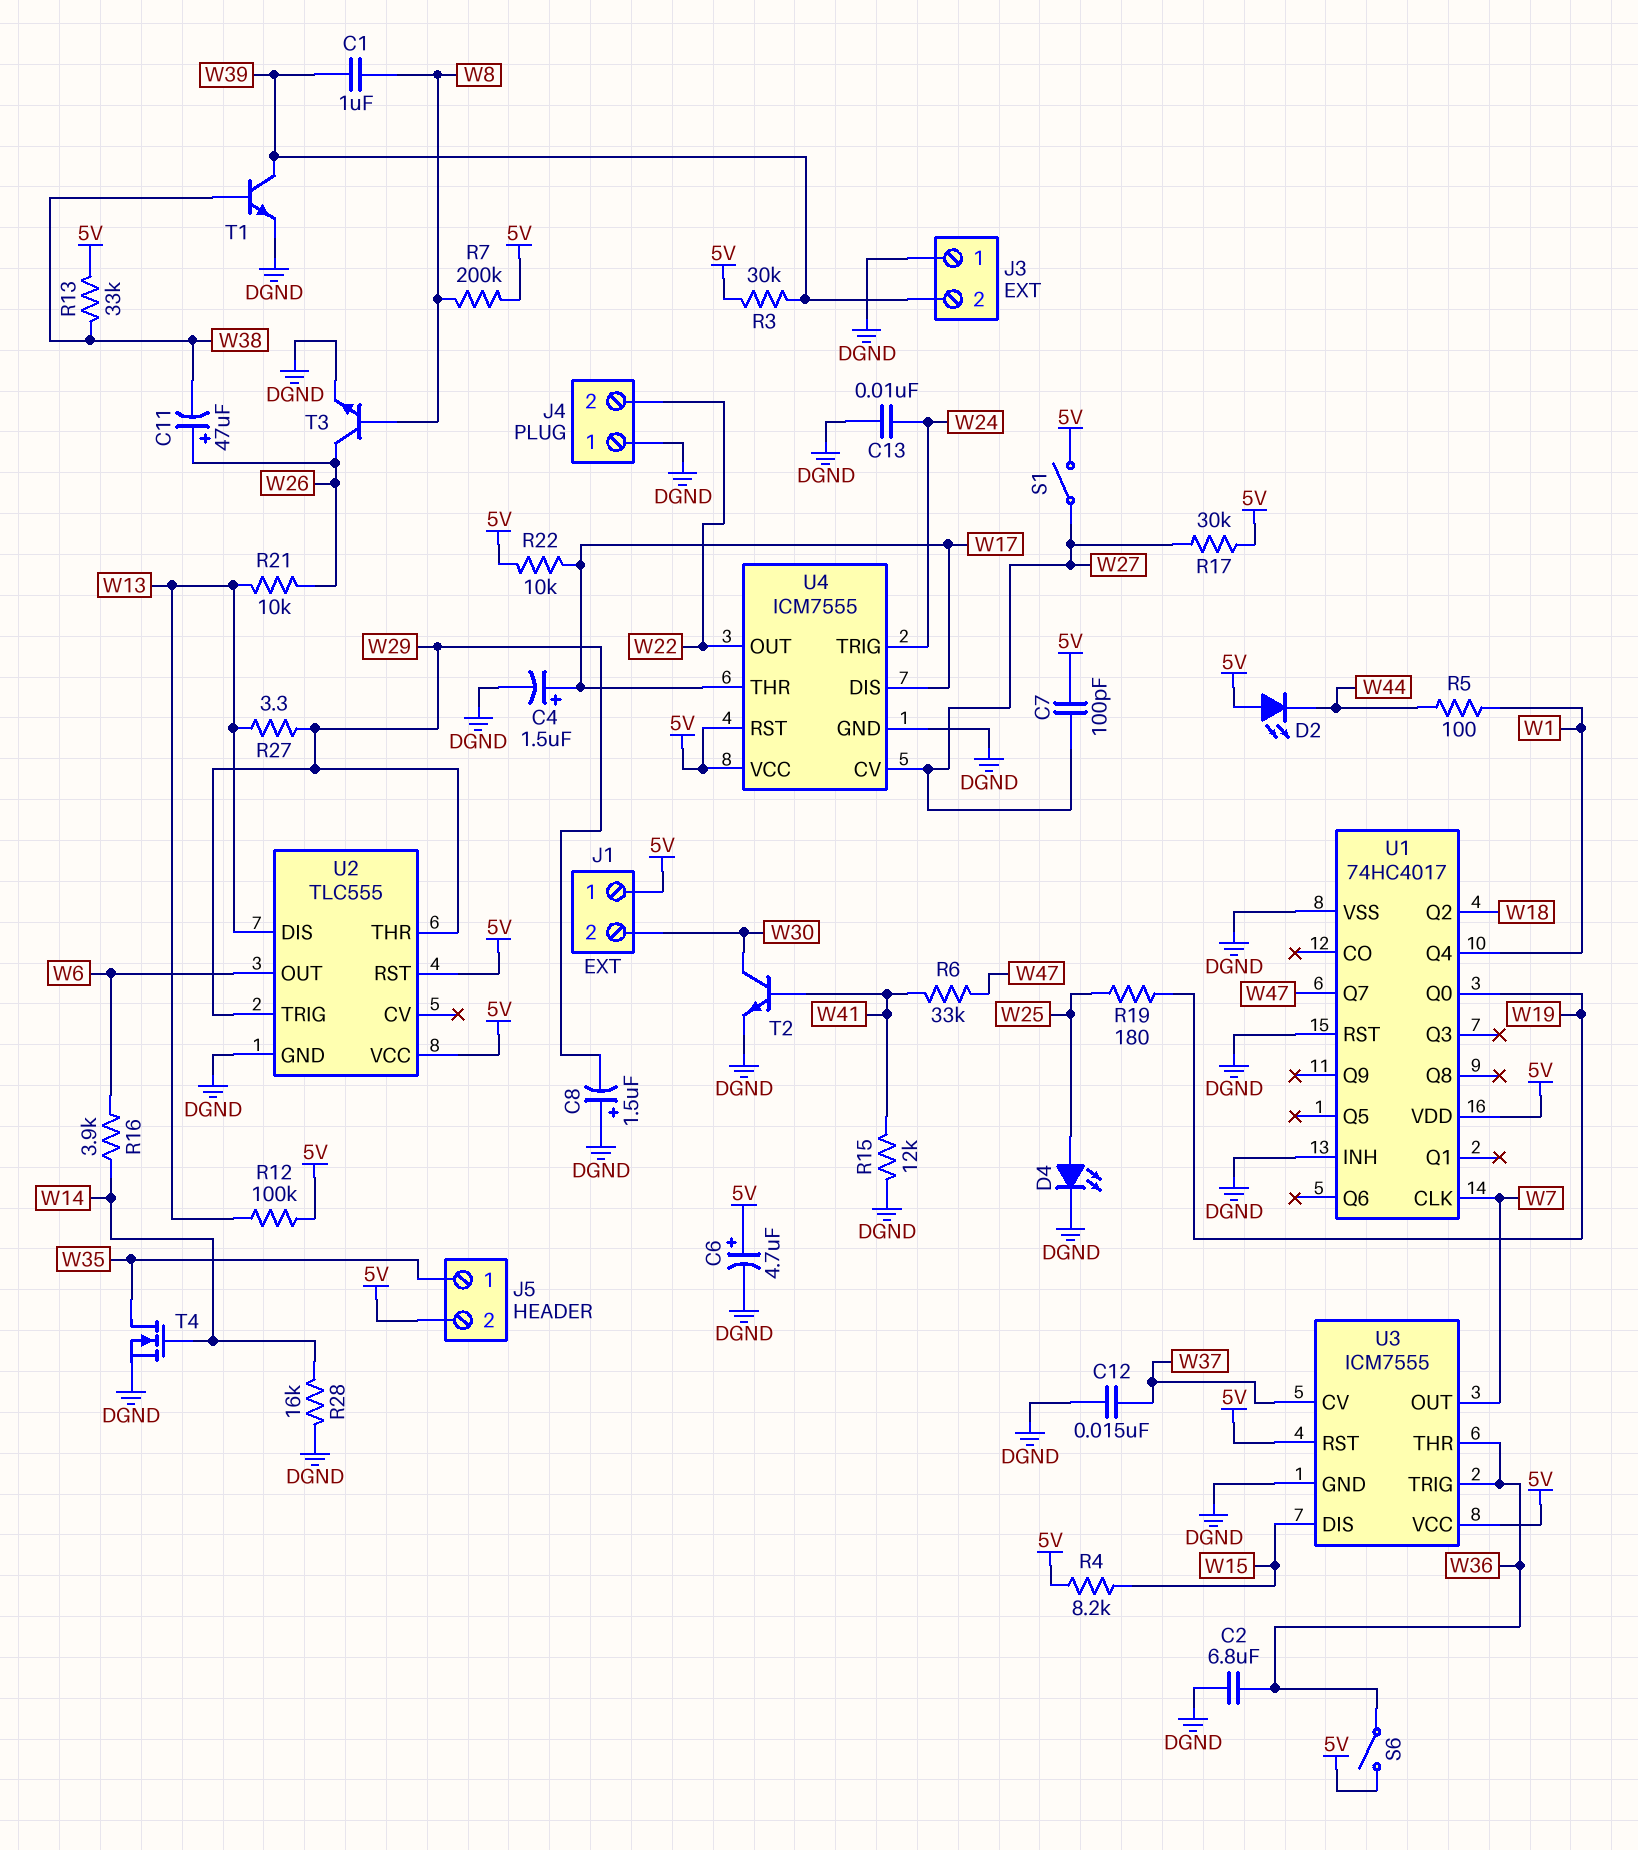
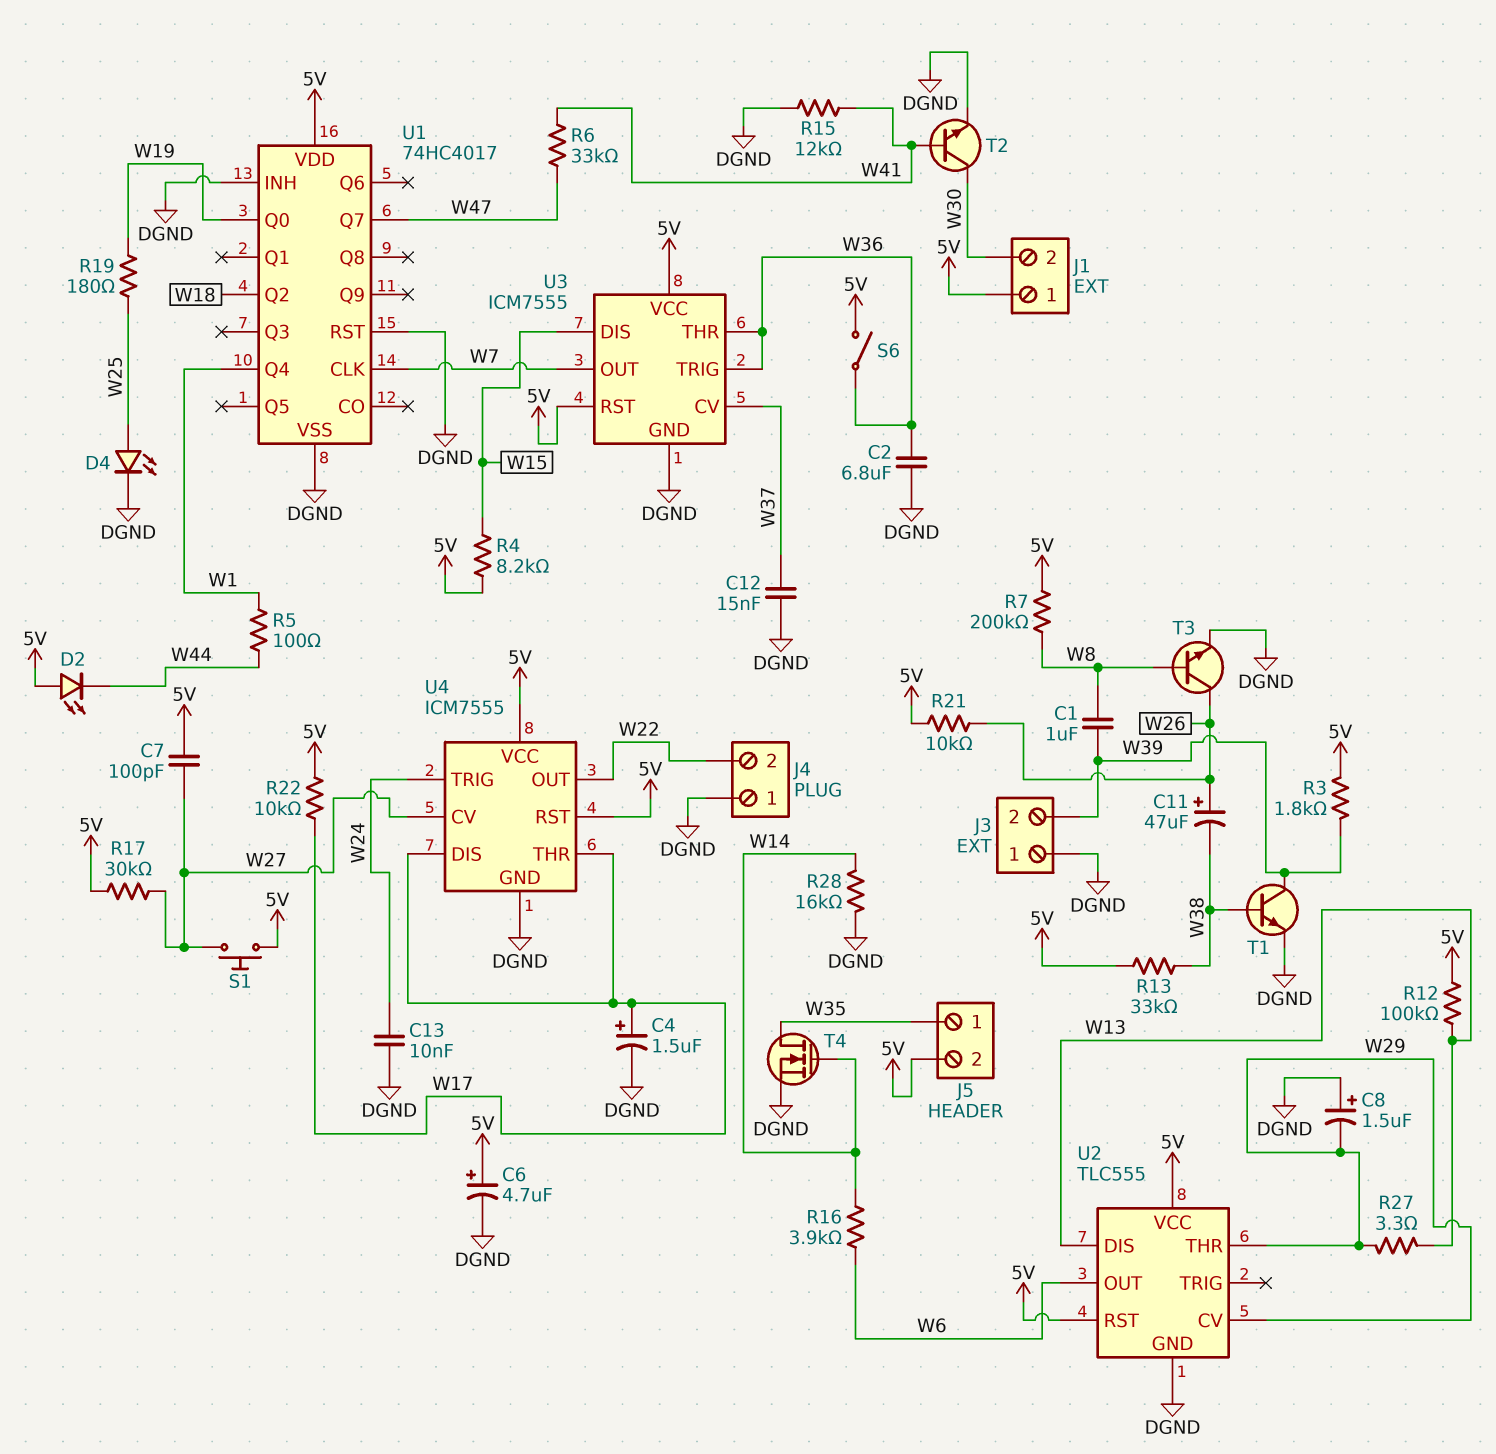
R3: 30k (5V, W39) -> 1.8k (5V, W39)
R21: 10k (W13, W26) -> 10k (5V, W26)
S1: switch (5V, W27) -> button (5V, W27)
U2 pin CV: none -> W29
U2 pin TRIG: W29 -> none

